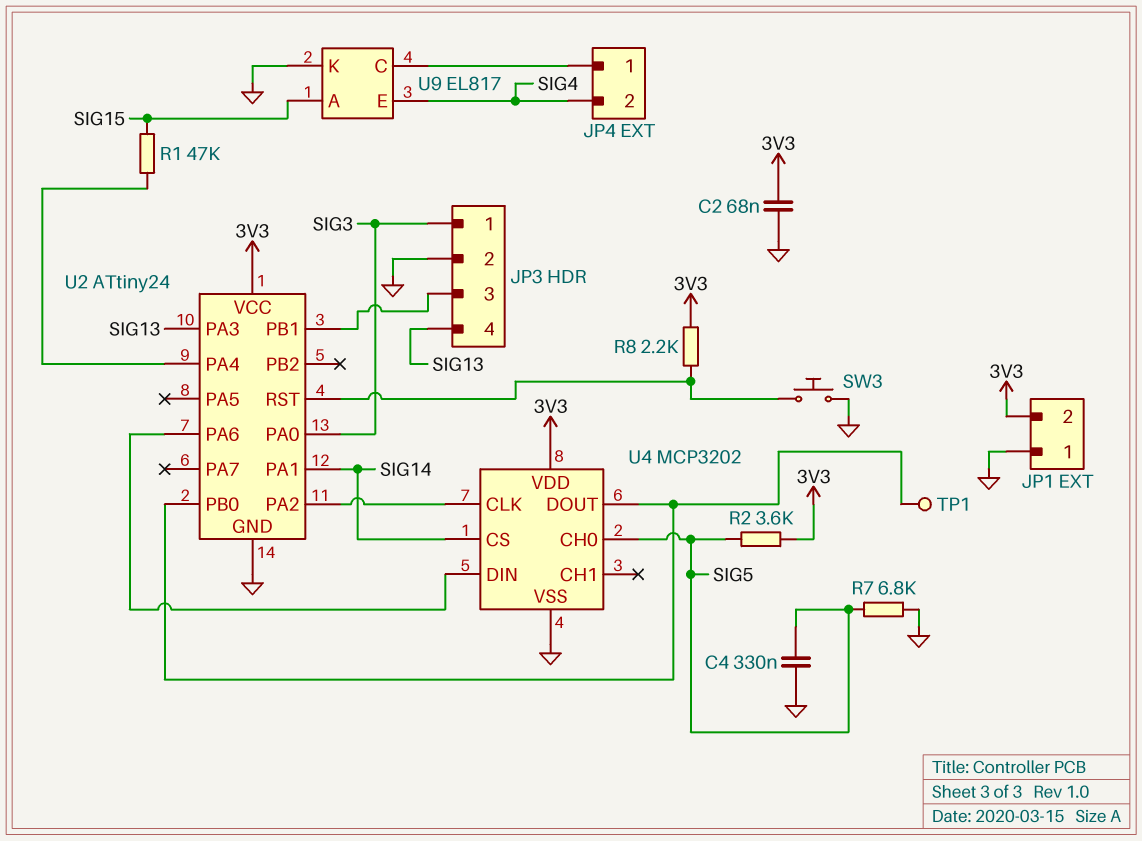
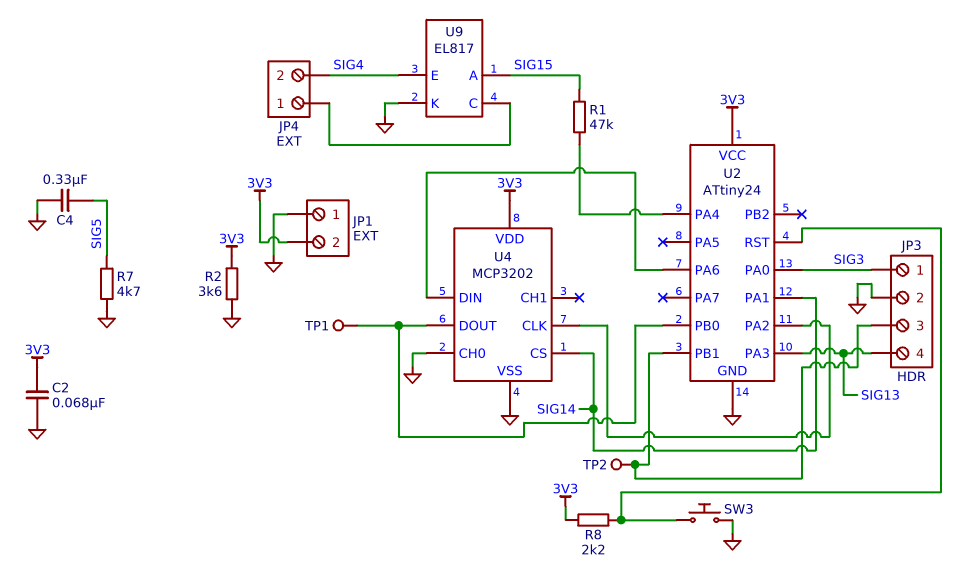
R2: 3.6k (3V3, SIG5) -> 3.6k (3V3, GND)
R7: 6.8k (GND, SIG5) -> 4.7k (GND, SIG5)
TP2: none -> test point (JP3/3)
U4 pin CH0: SIG5 -> GND

